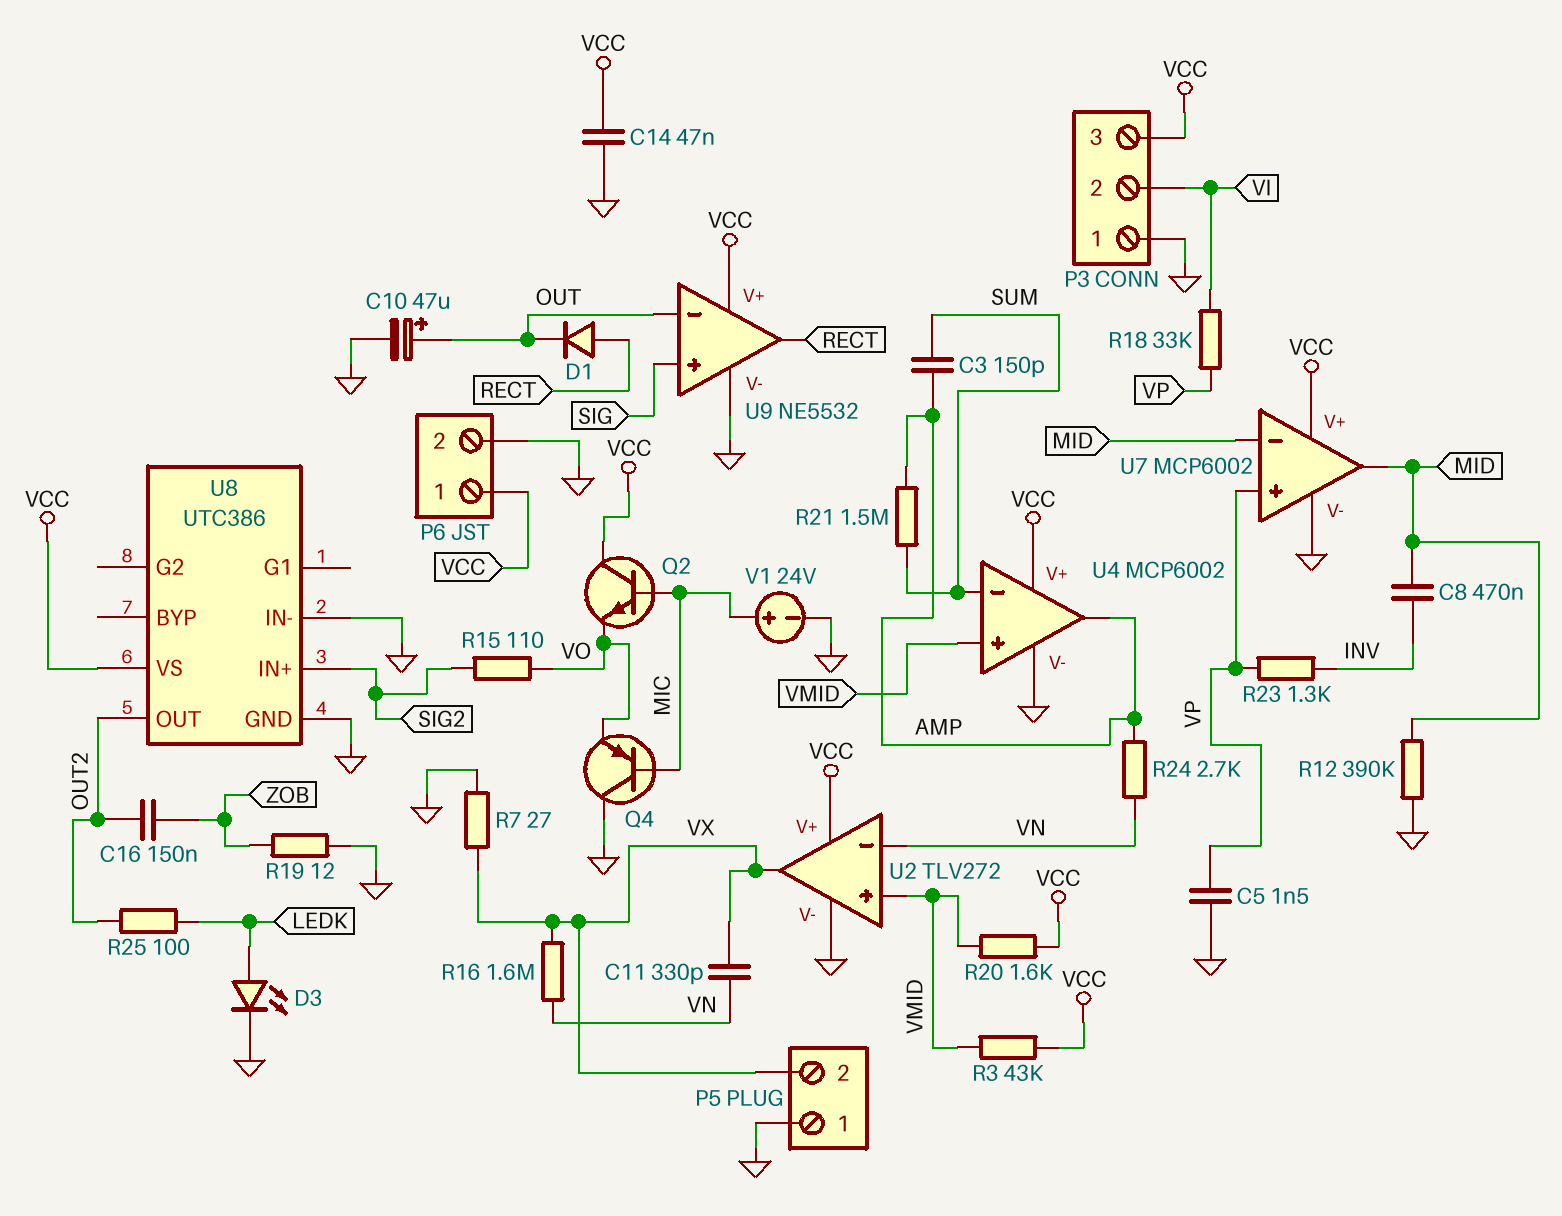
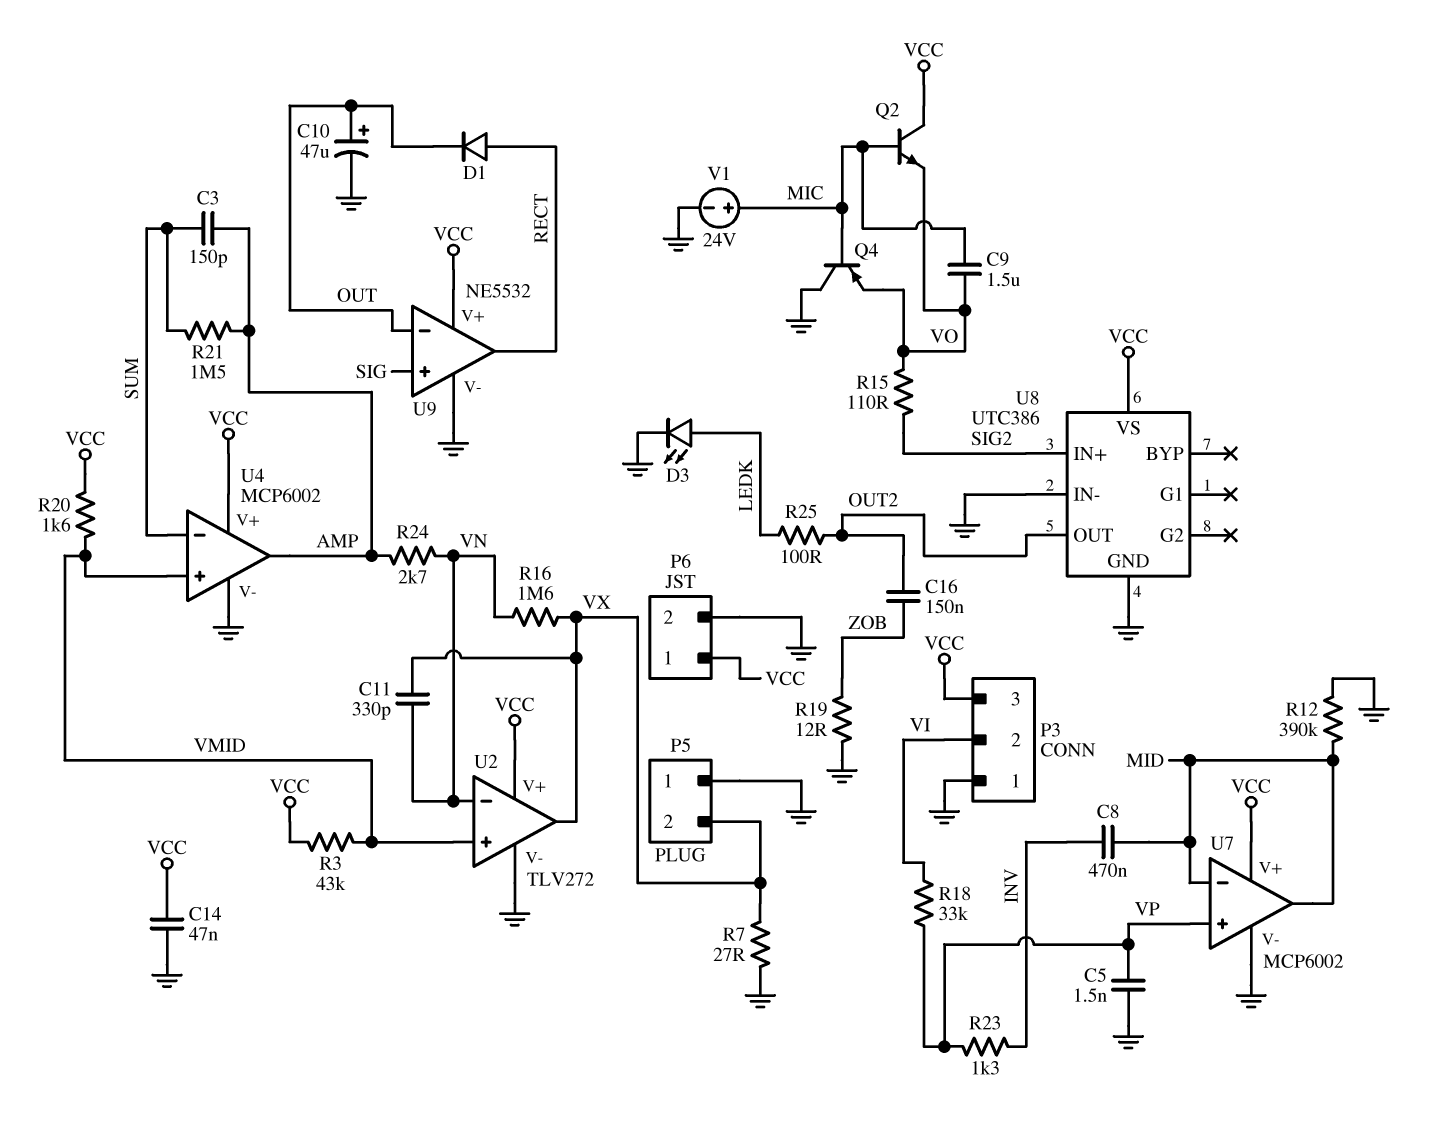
C9: none -> 1.5uF (MIC, VO)

